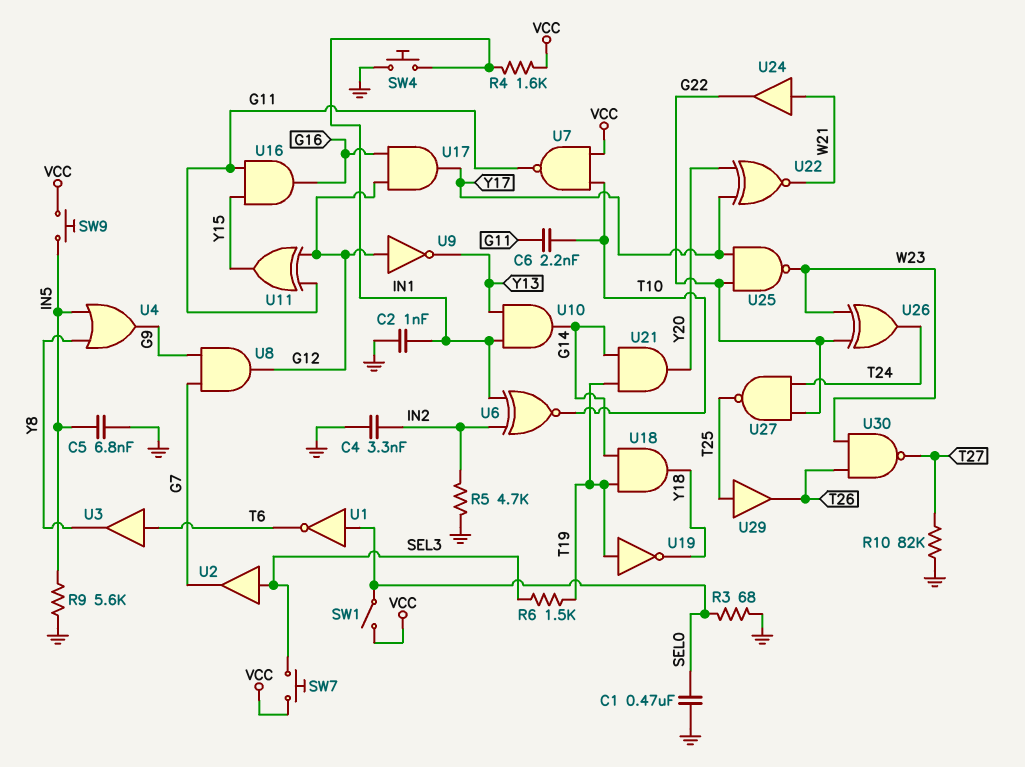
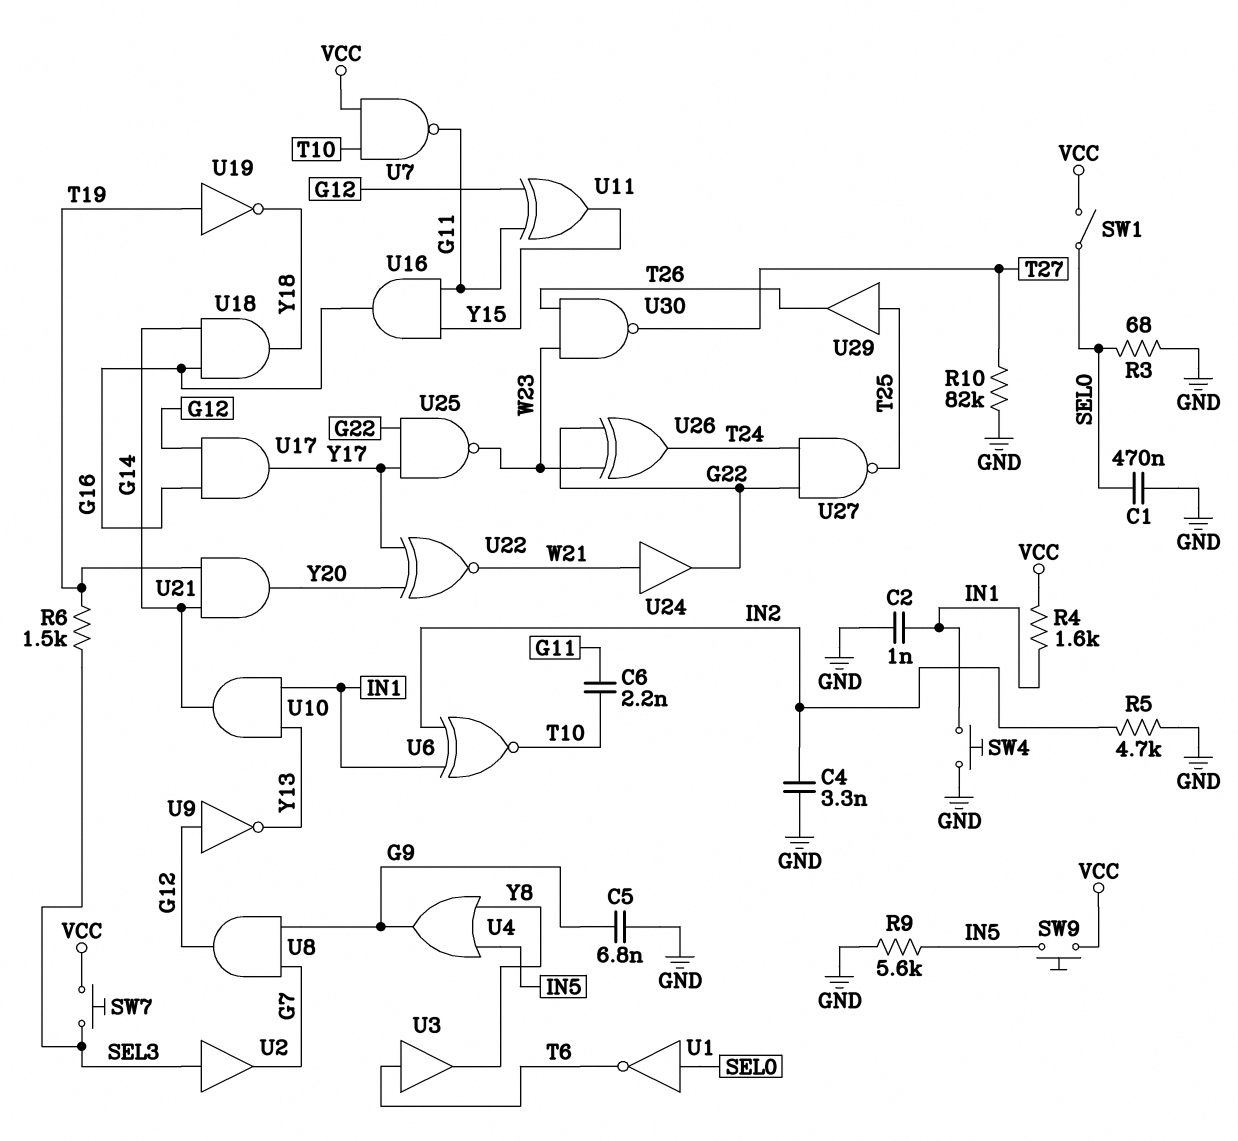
C5: 6.8nF (GND, IN5) -> 6.8nF (G9, GND)
U18: AND (in G14, in T19, out Y18) -> AND (in G14, in G16, out Y18)

